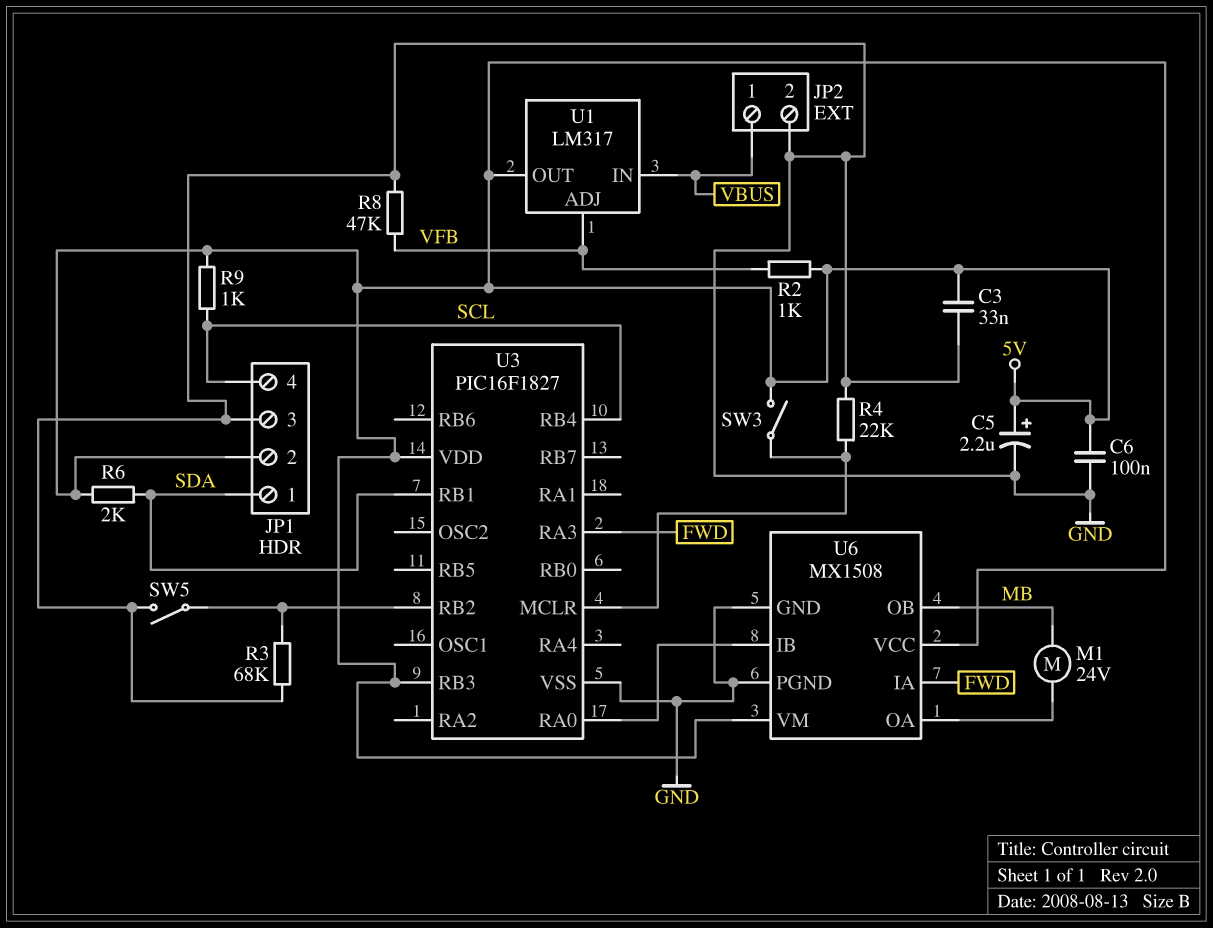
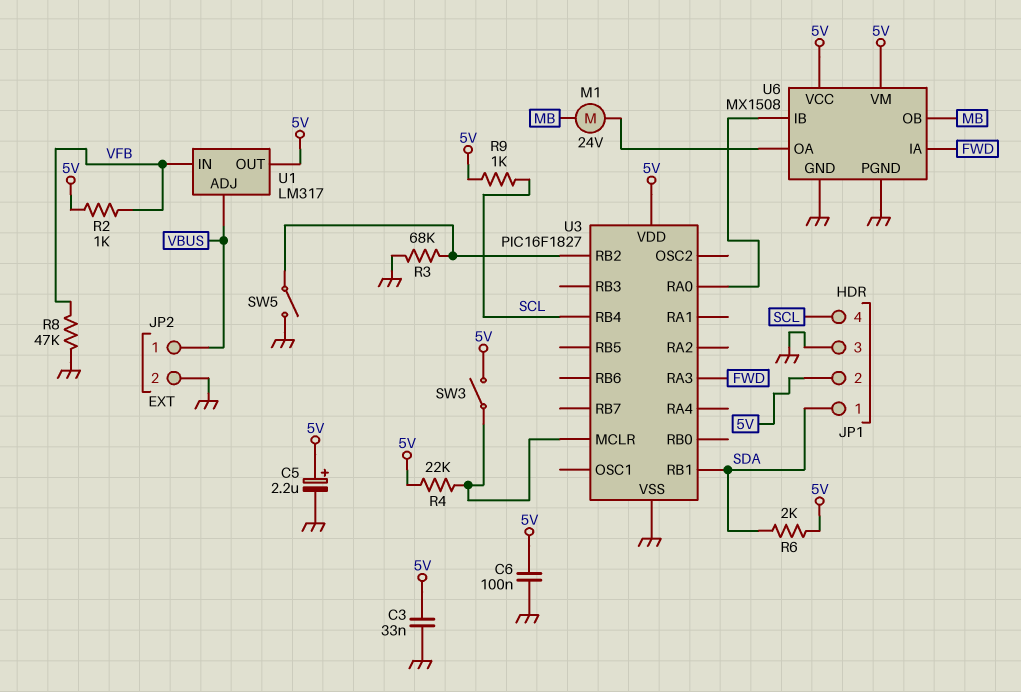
R4: 22k (GND, U3/MCLR) -> 22k (5V, U3/MCLR)
U1 pin ADJ: VFB -> VBUS
U1 pin IN: VBUS -> VFB
U3 pin RB3: 5V -> none

